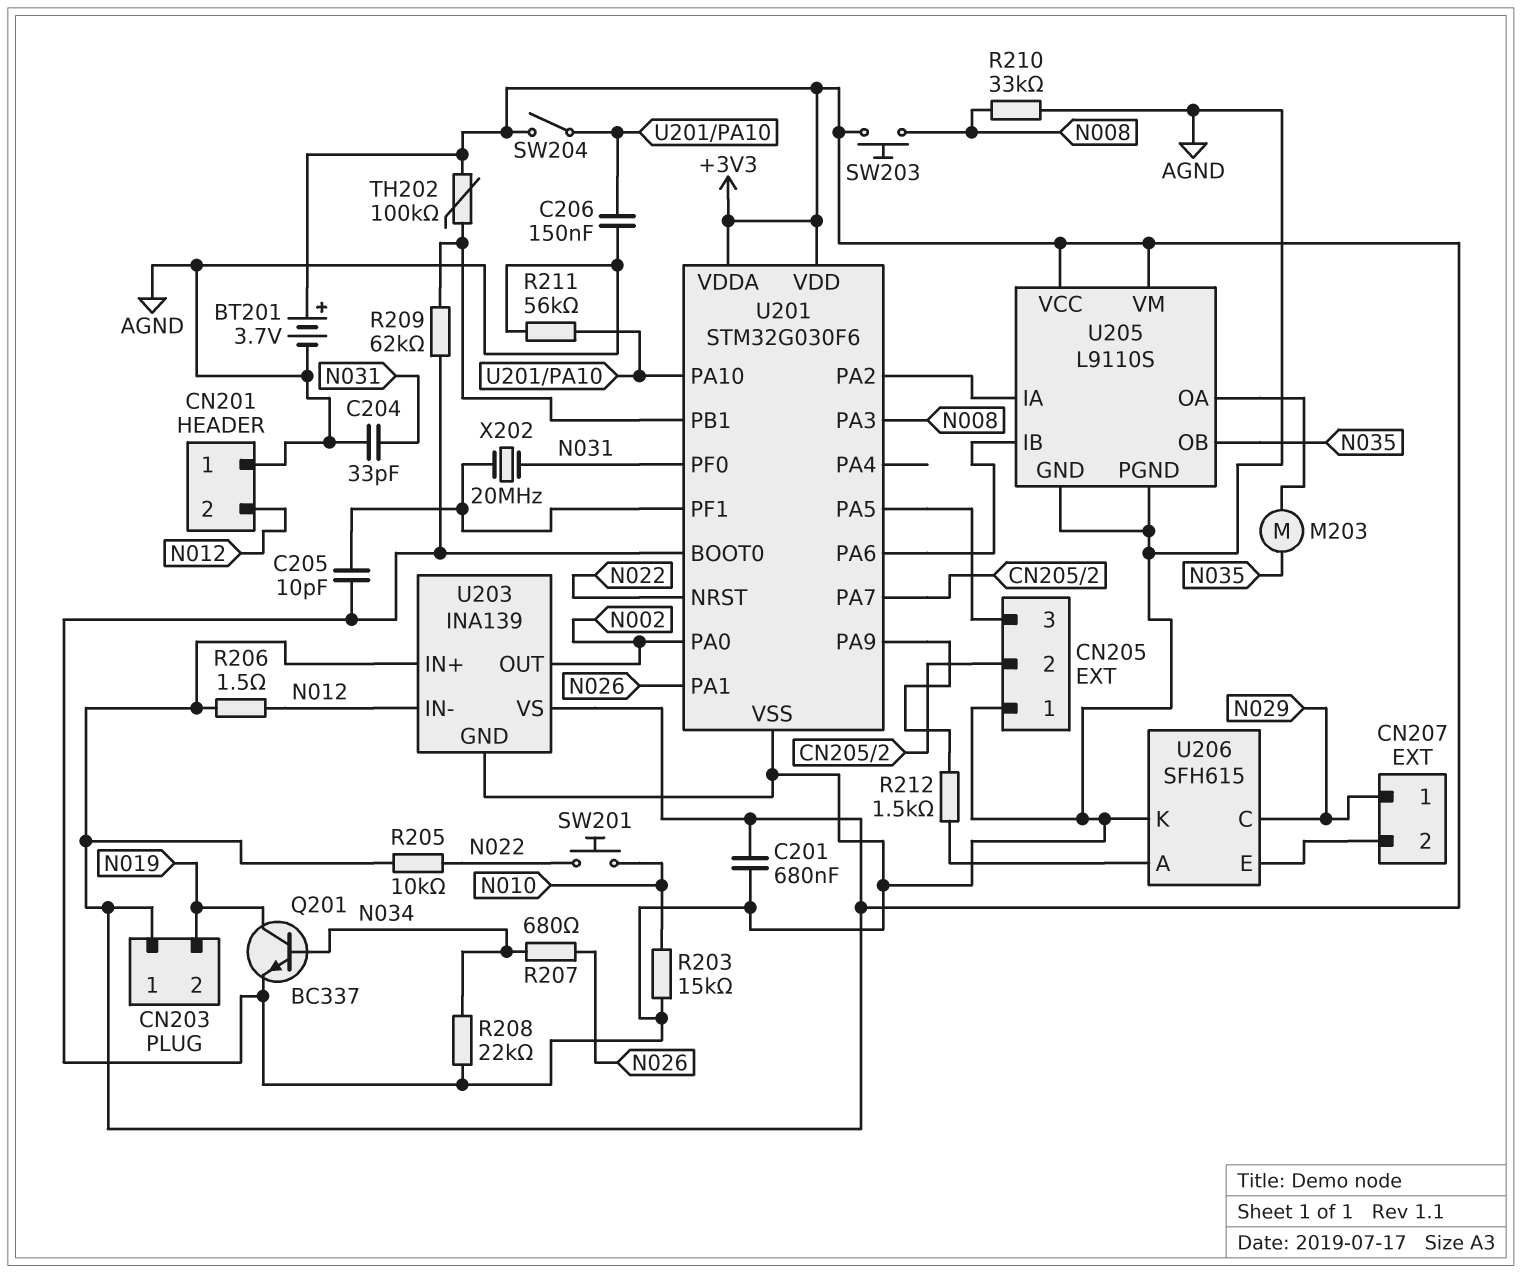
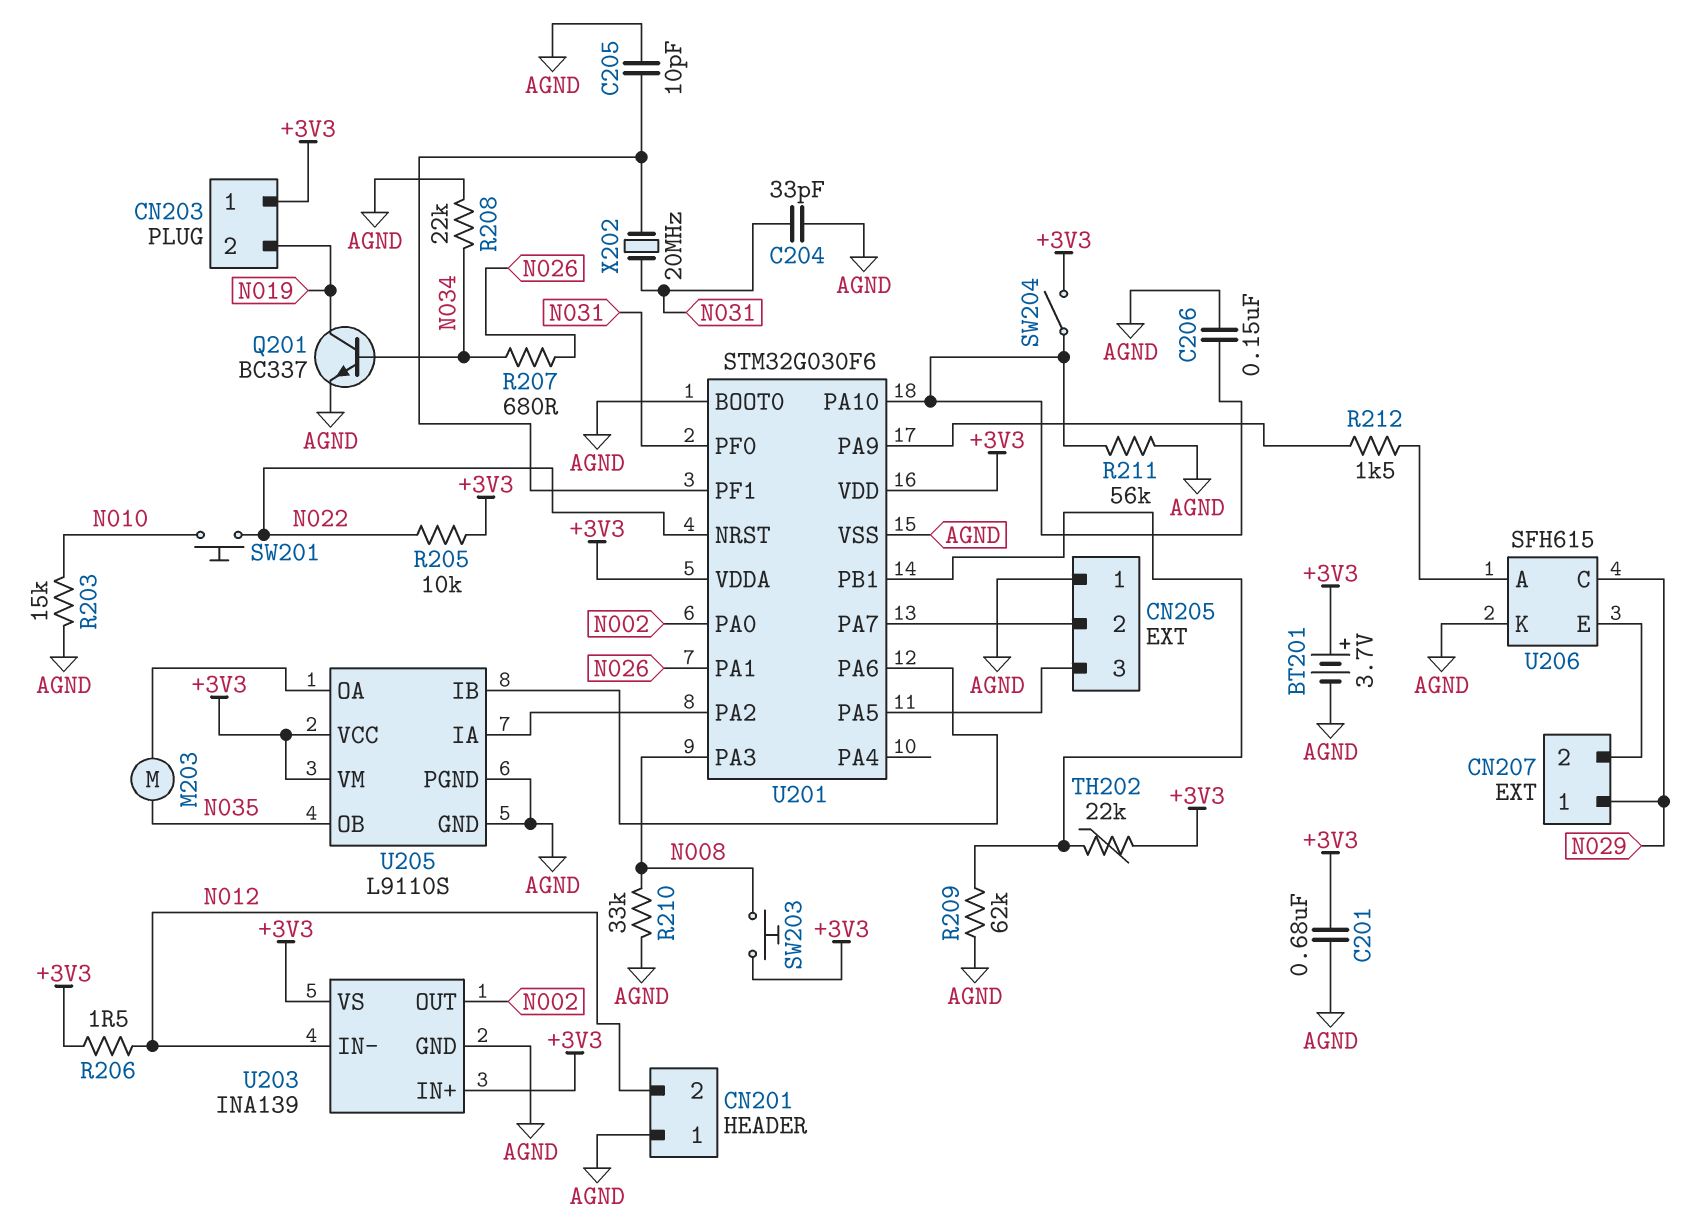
TH202: 100k (+3V3, U201/PB1) -> 22k (+3V3, U201/PB1)

